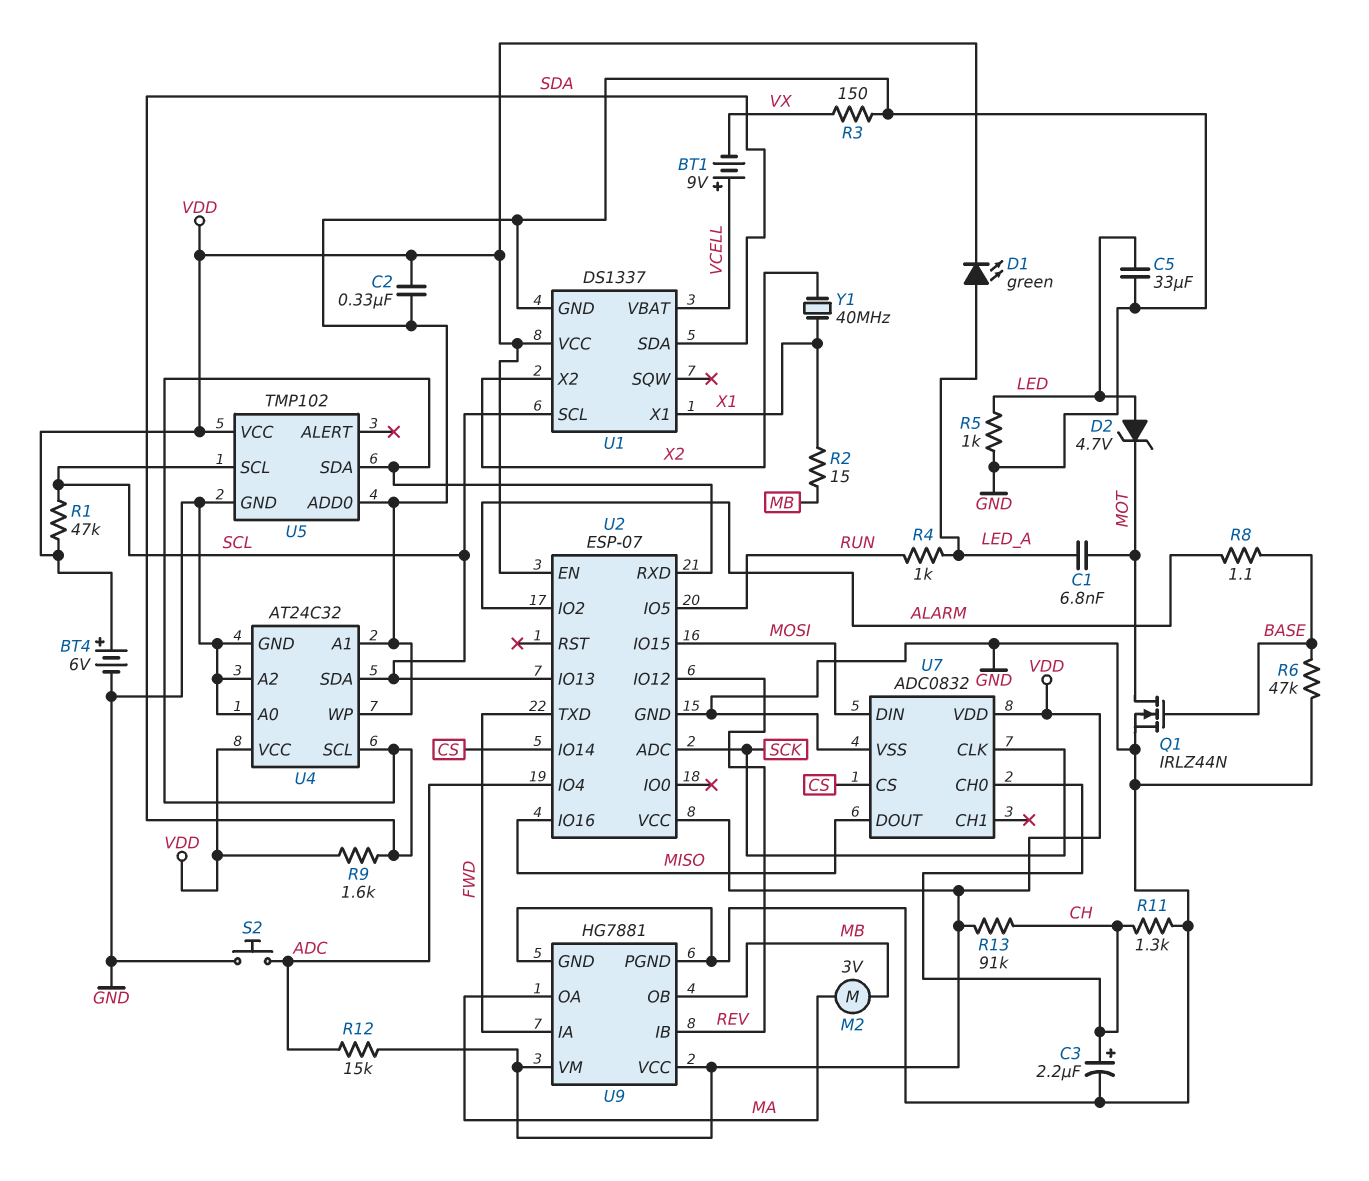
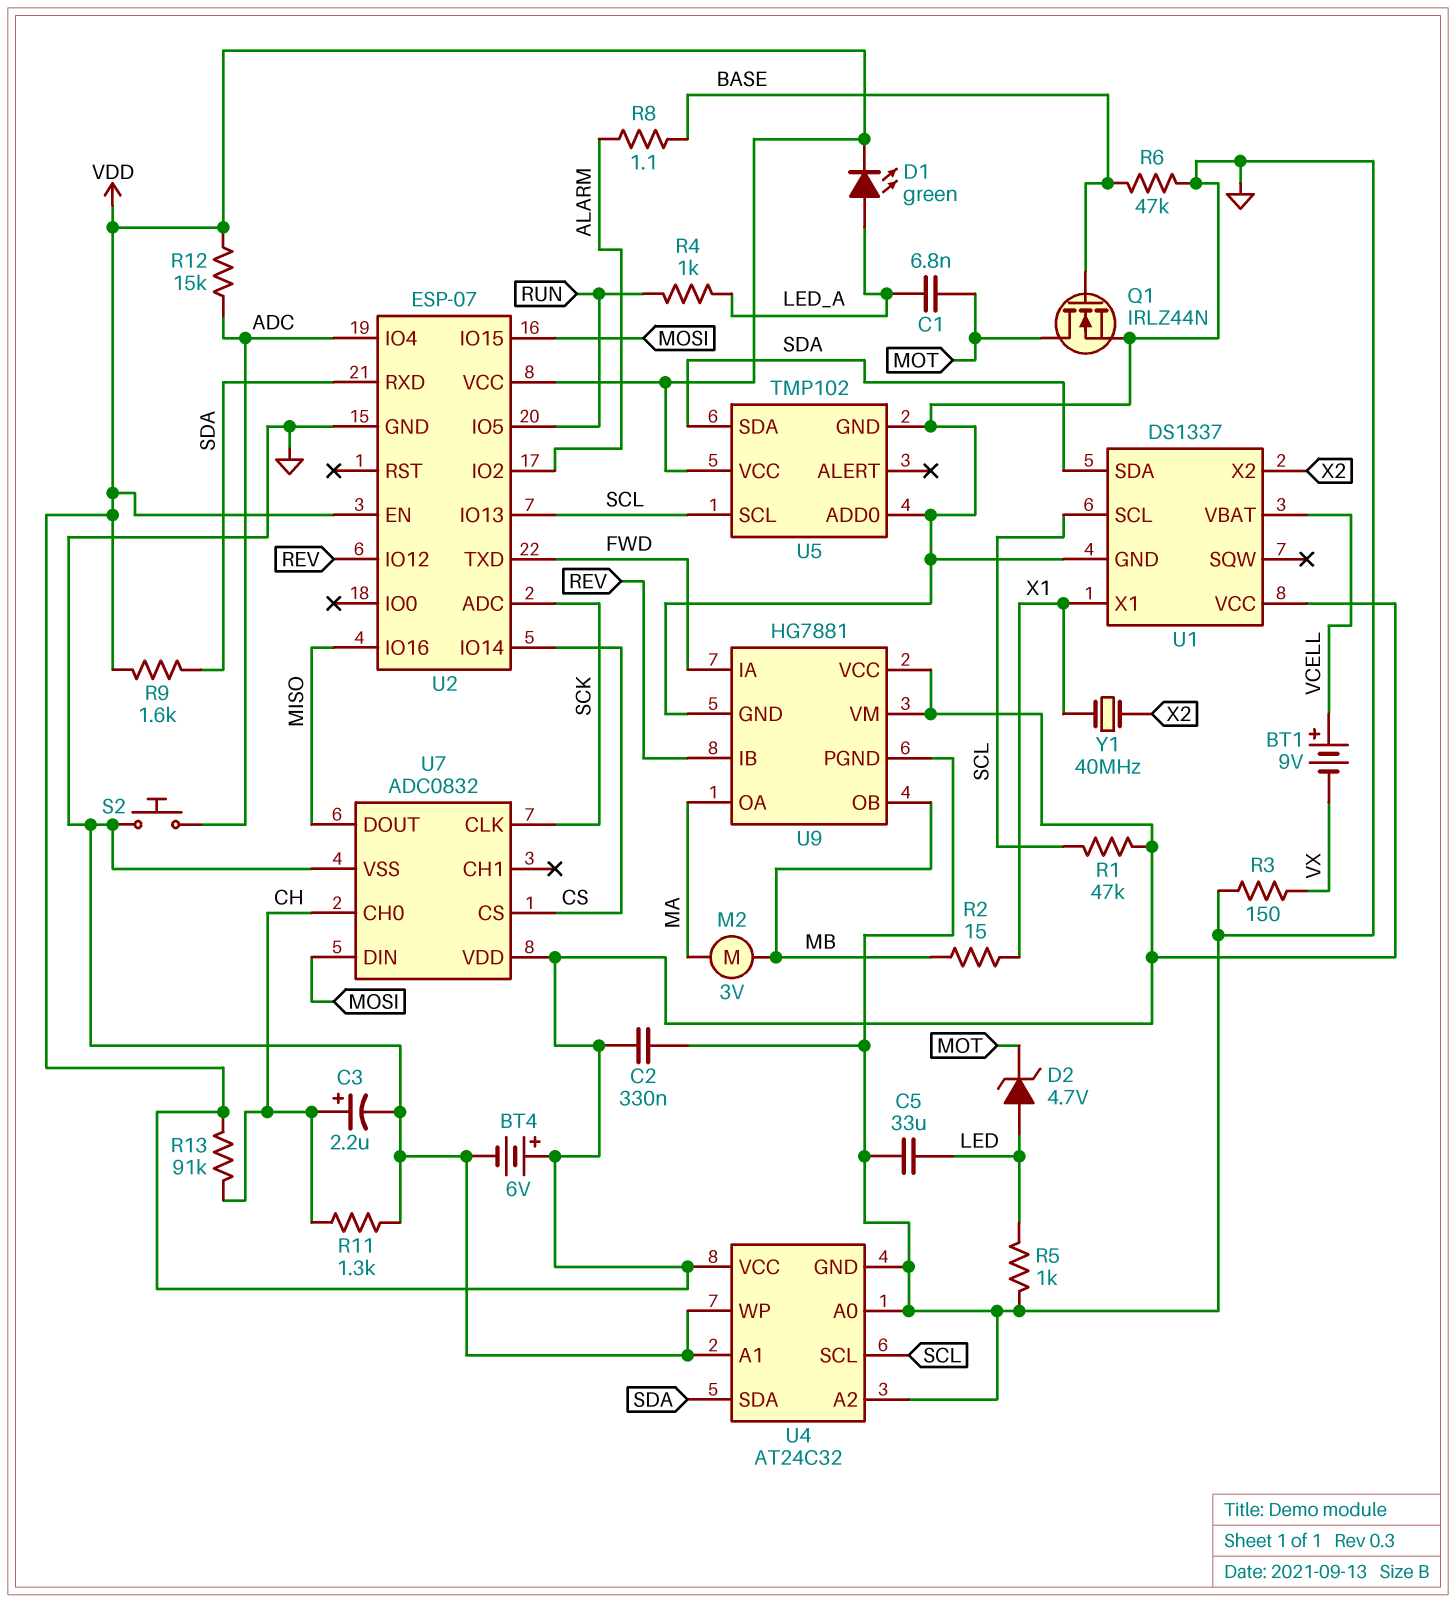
U4 pin SCL: SDA -> SCL
U4 pin SDA: SCL -> SDA

